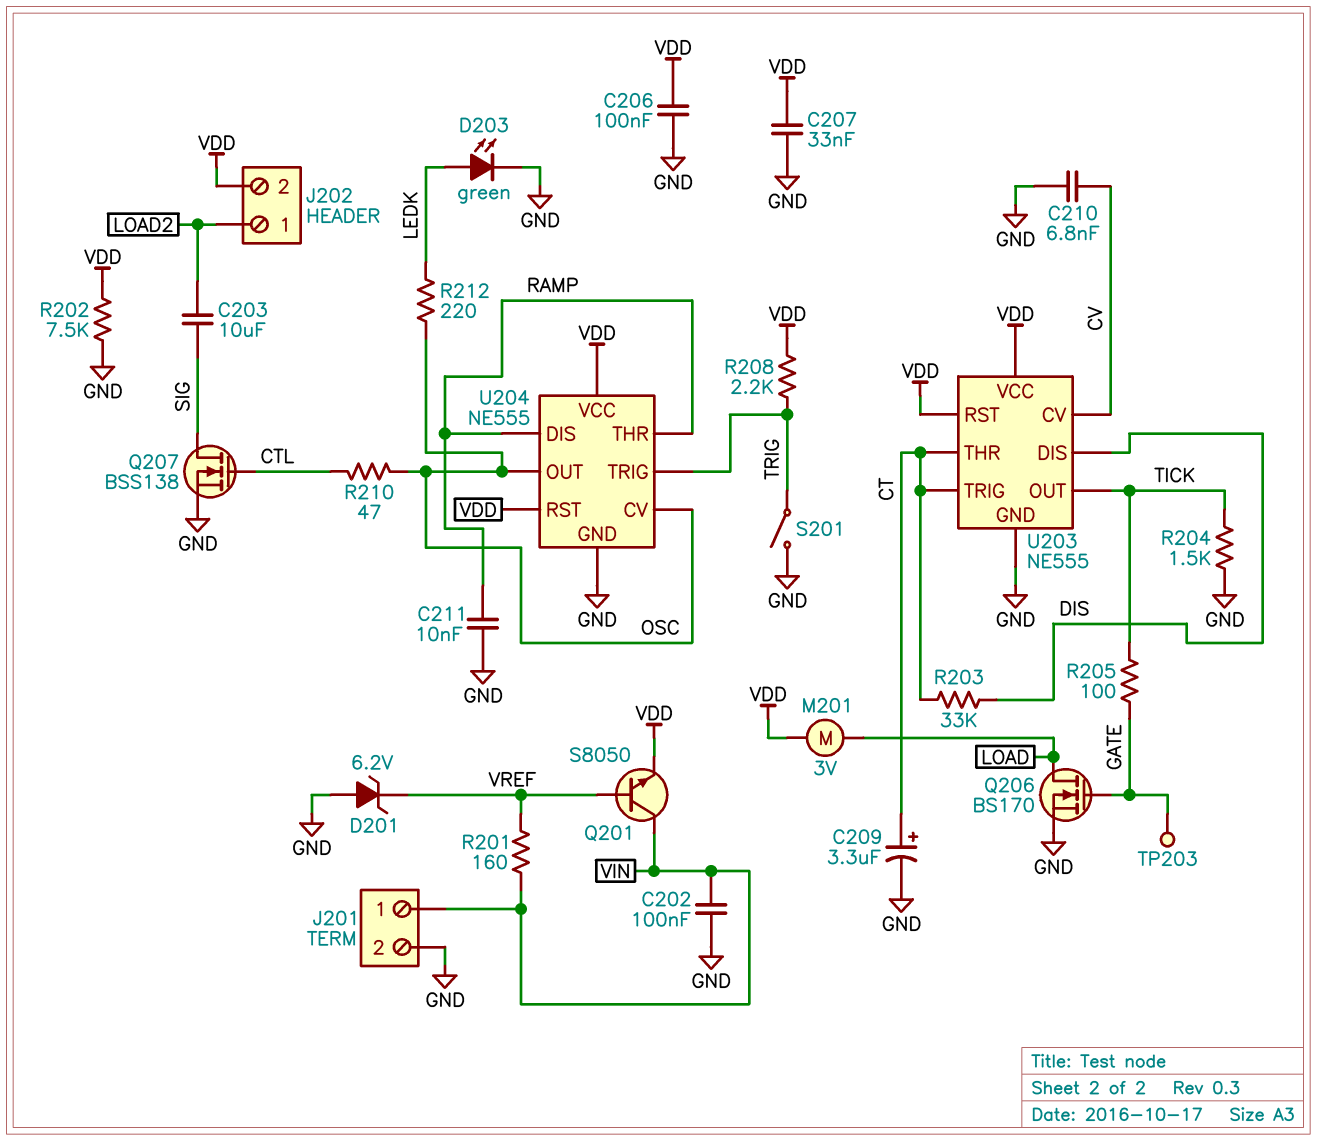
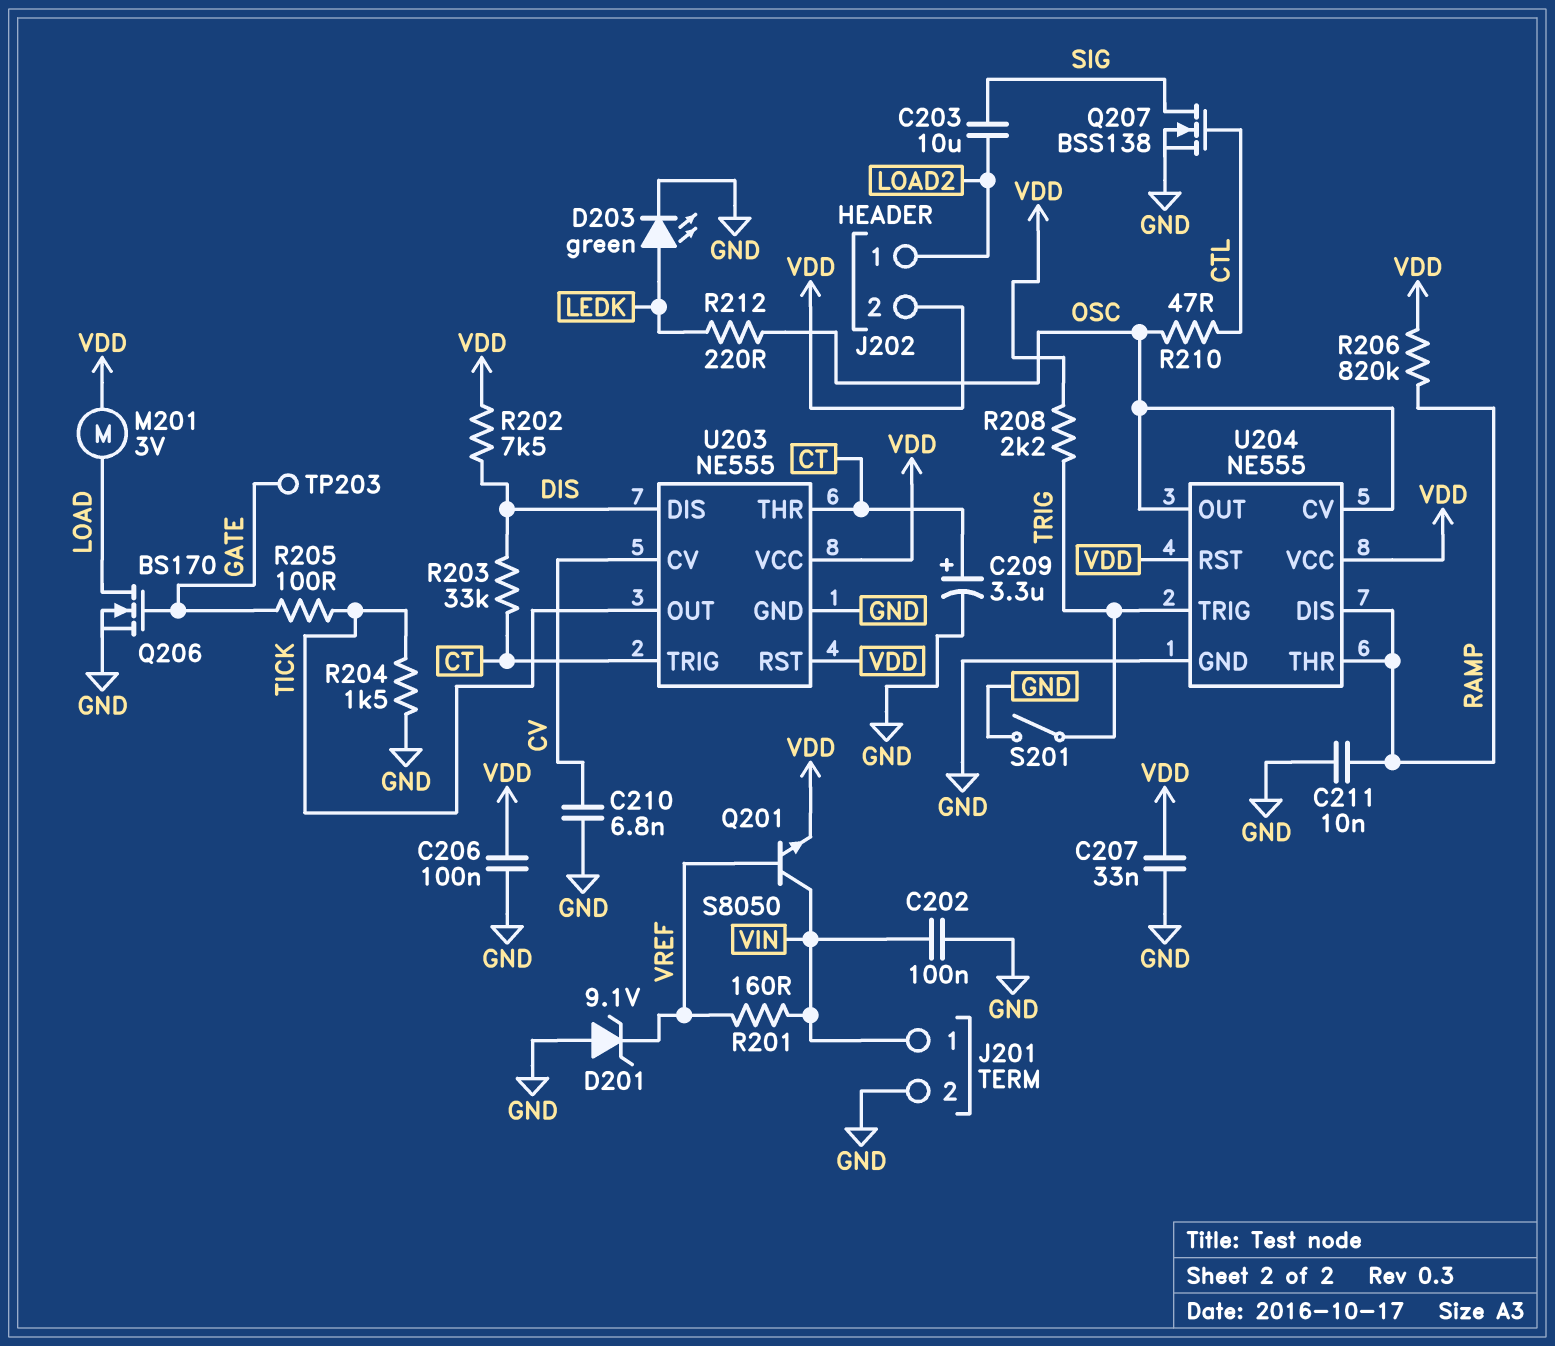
D201: zener 6.2V (A GND, K VREF) -> zener 9.1V (A GND, K VREF)
R202: 7.5k (GND, VDD) -> 7.5k (DIS, VDD)
R206: none -> 820k (RAMP, VDD)

